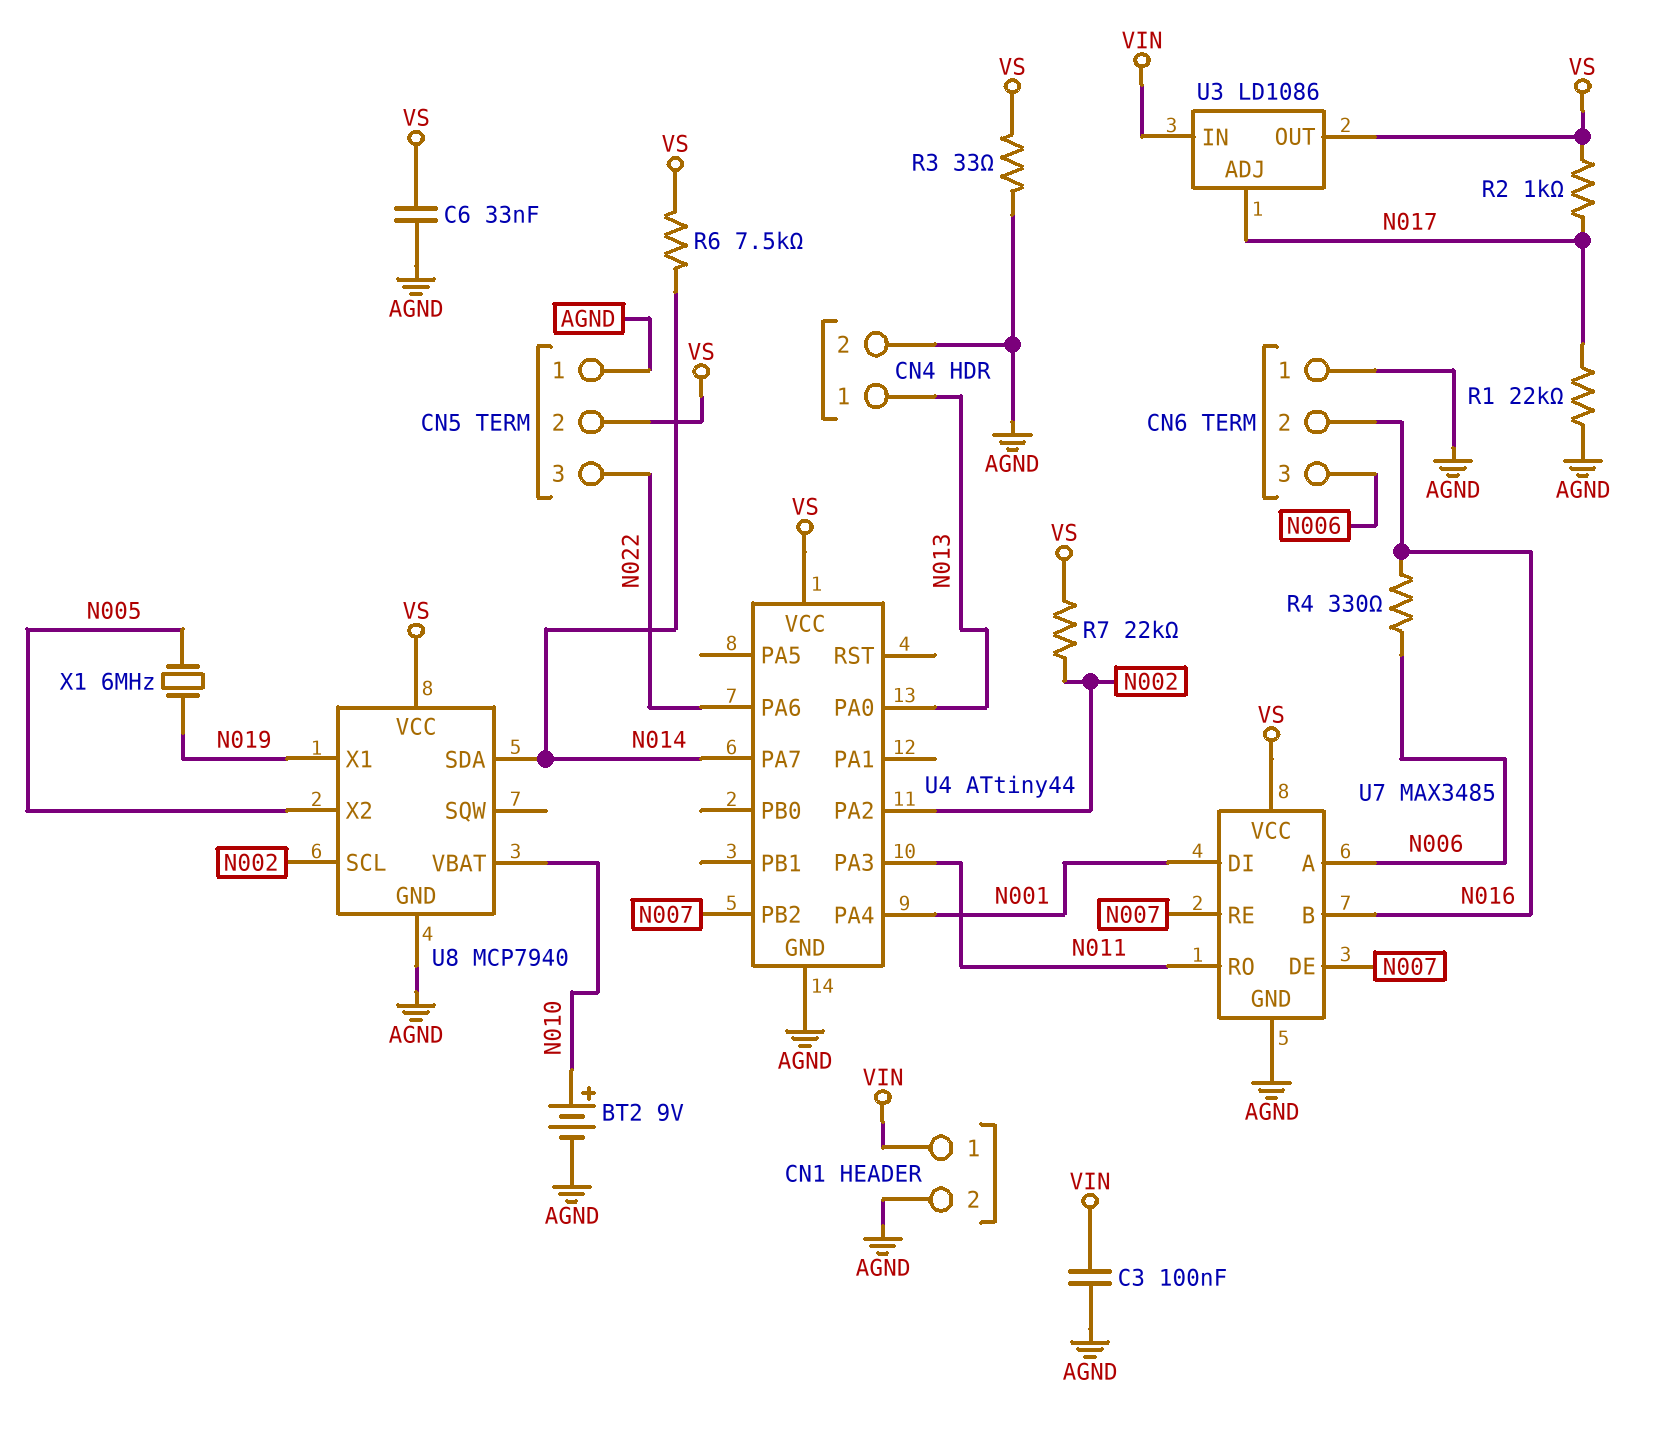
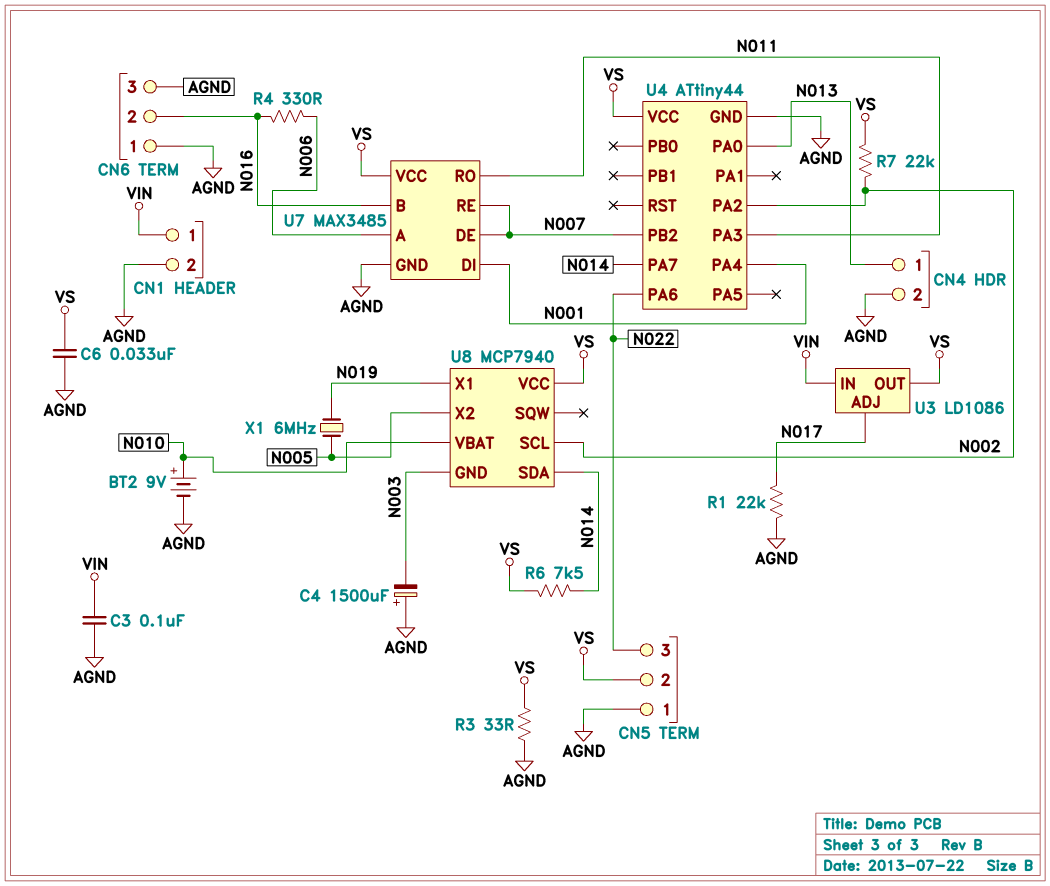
C4: none -> 1500uF (plus AGND, minus N003)
CN6 pin 3: N006 -> AGND
R2: 1k (N017, VS) -> none
U8 pin GND: AGND -> N003

